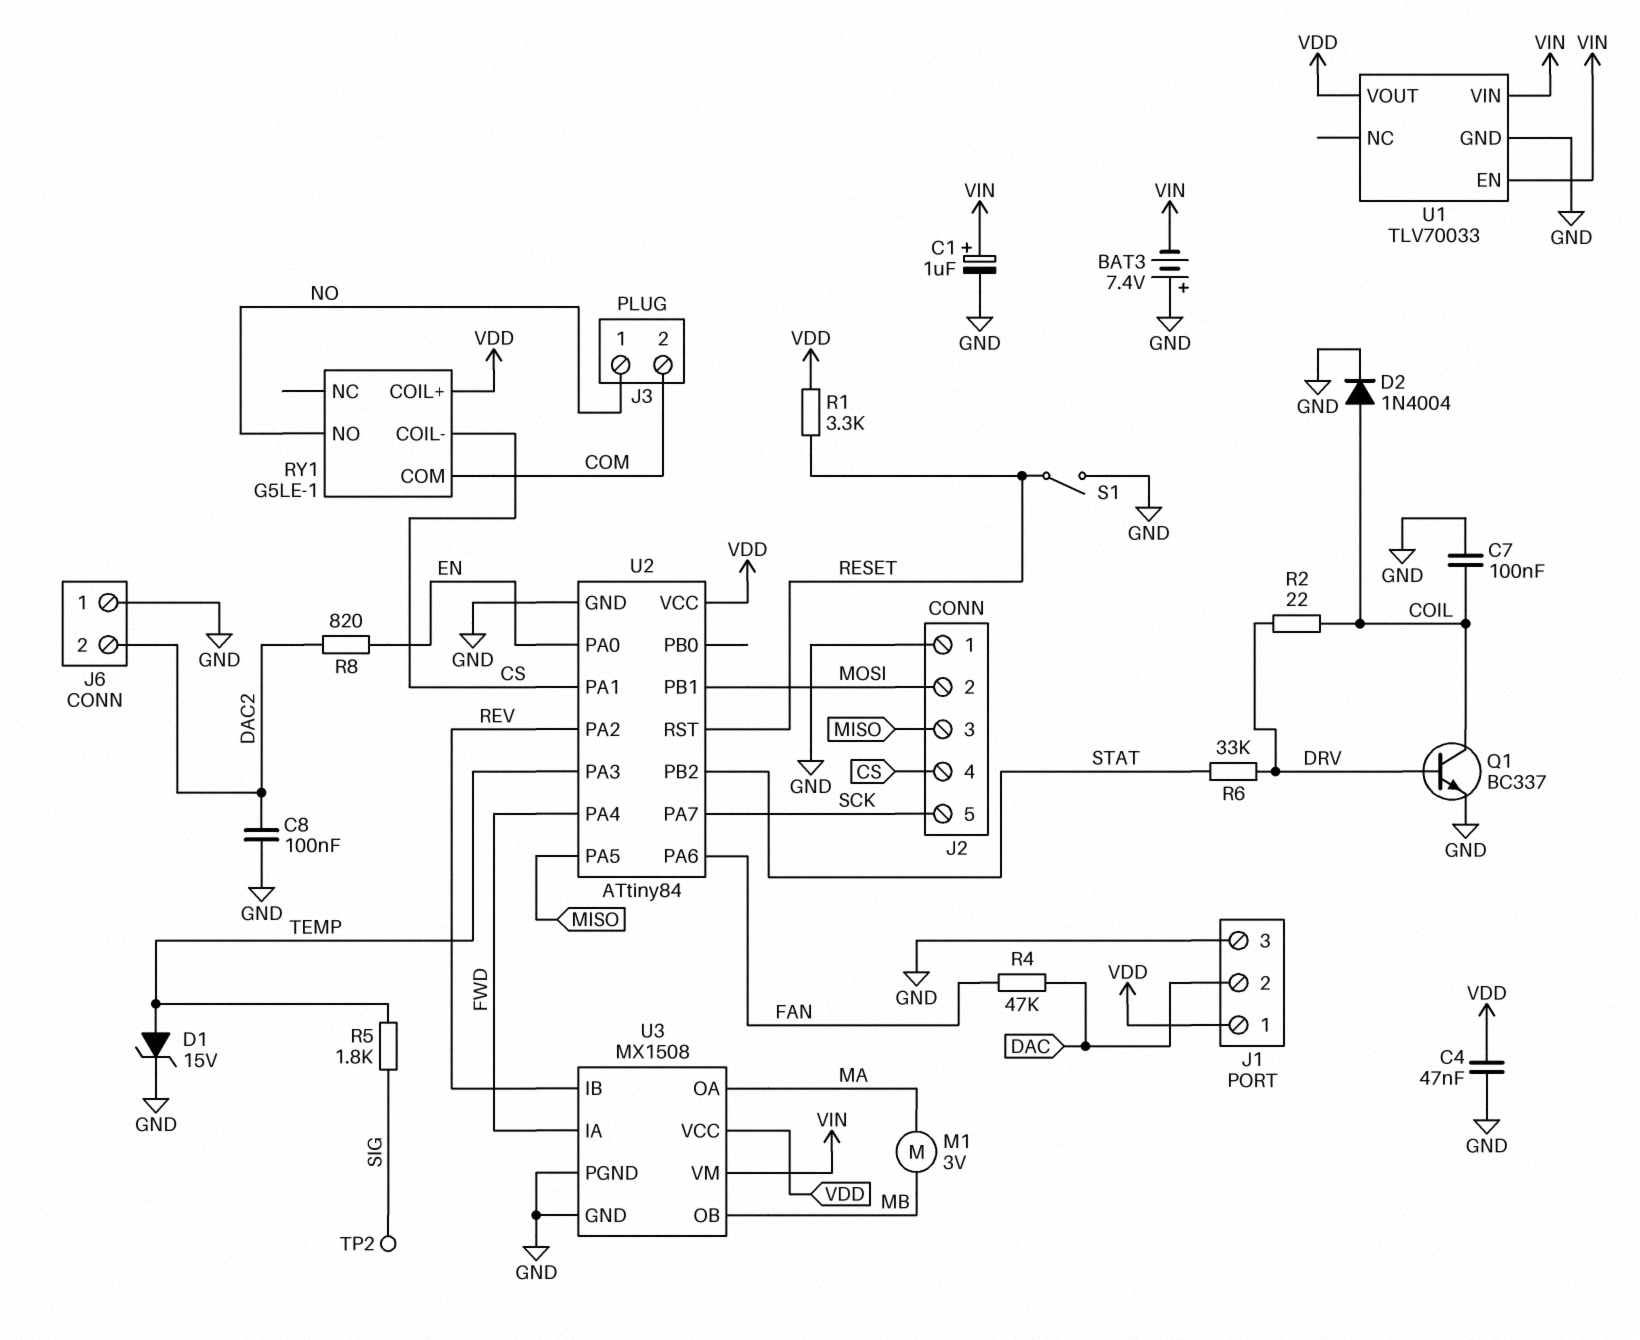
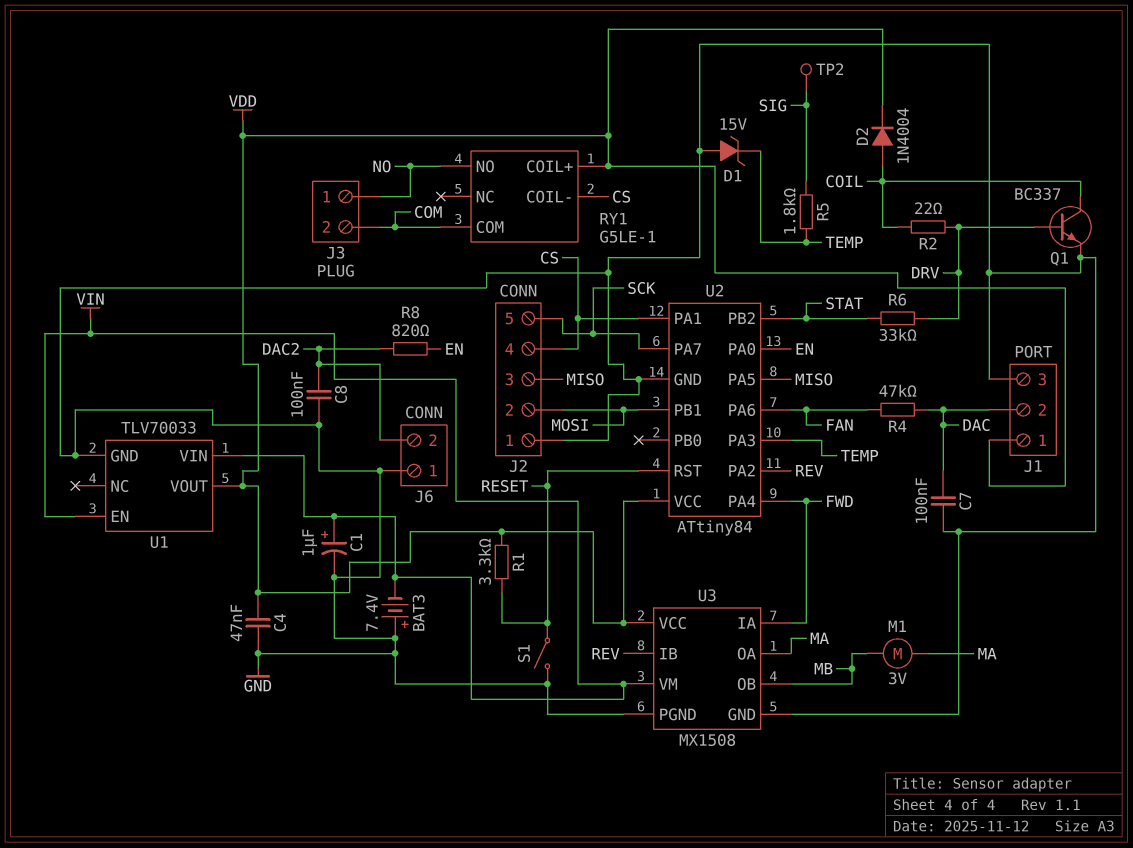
C7: 100nF (COIL, GND) -> 100nF (DAC, GND)
D1: zener 15V (A TEMP, K GND) -> zener 15V (A GND, K TEMP)
D2: diode 1N4004 (A COIL, K GND) -> diode 1N4004 (A COIL, K VDD)

